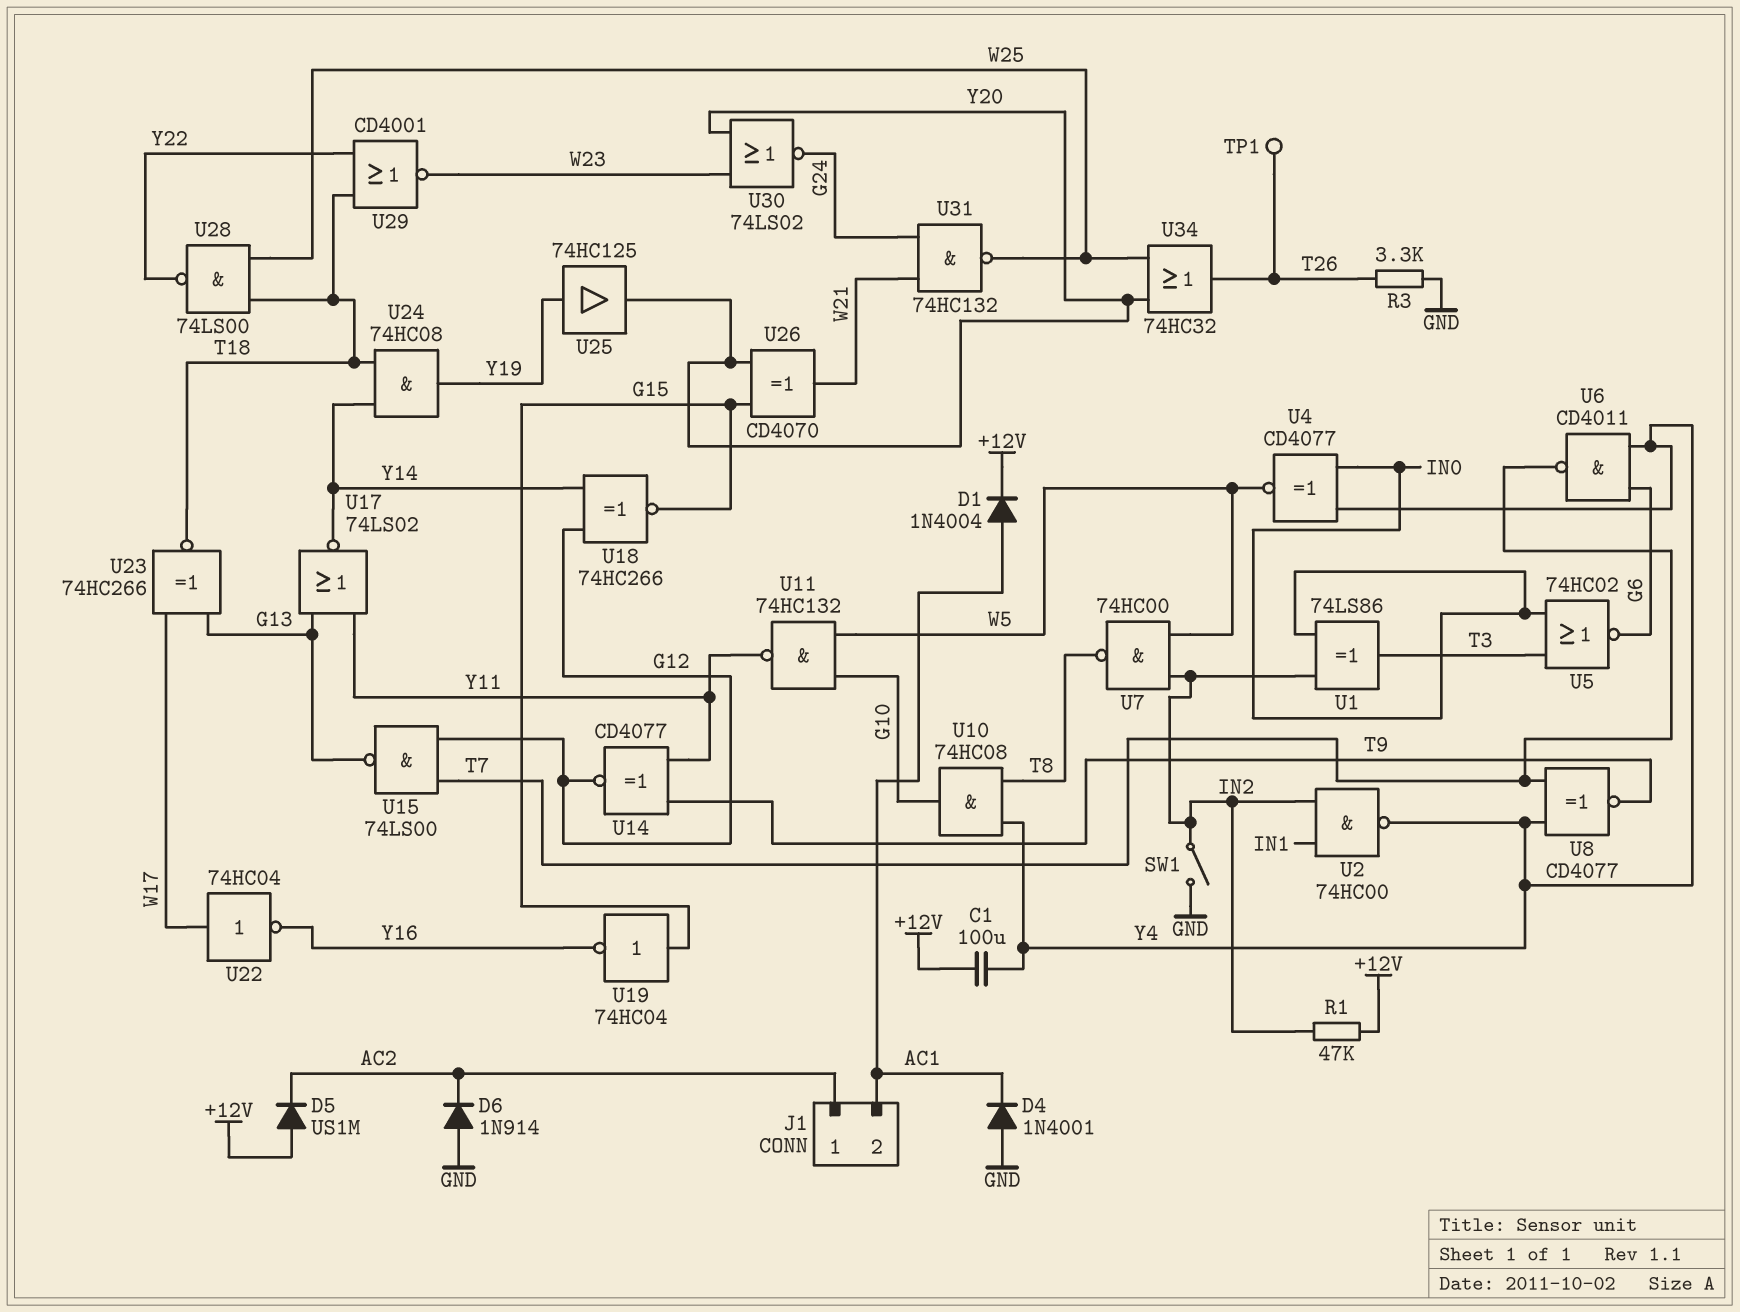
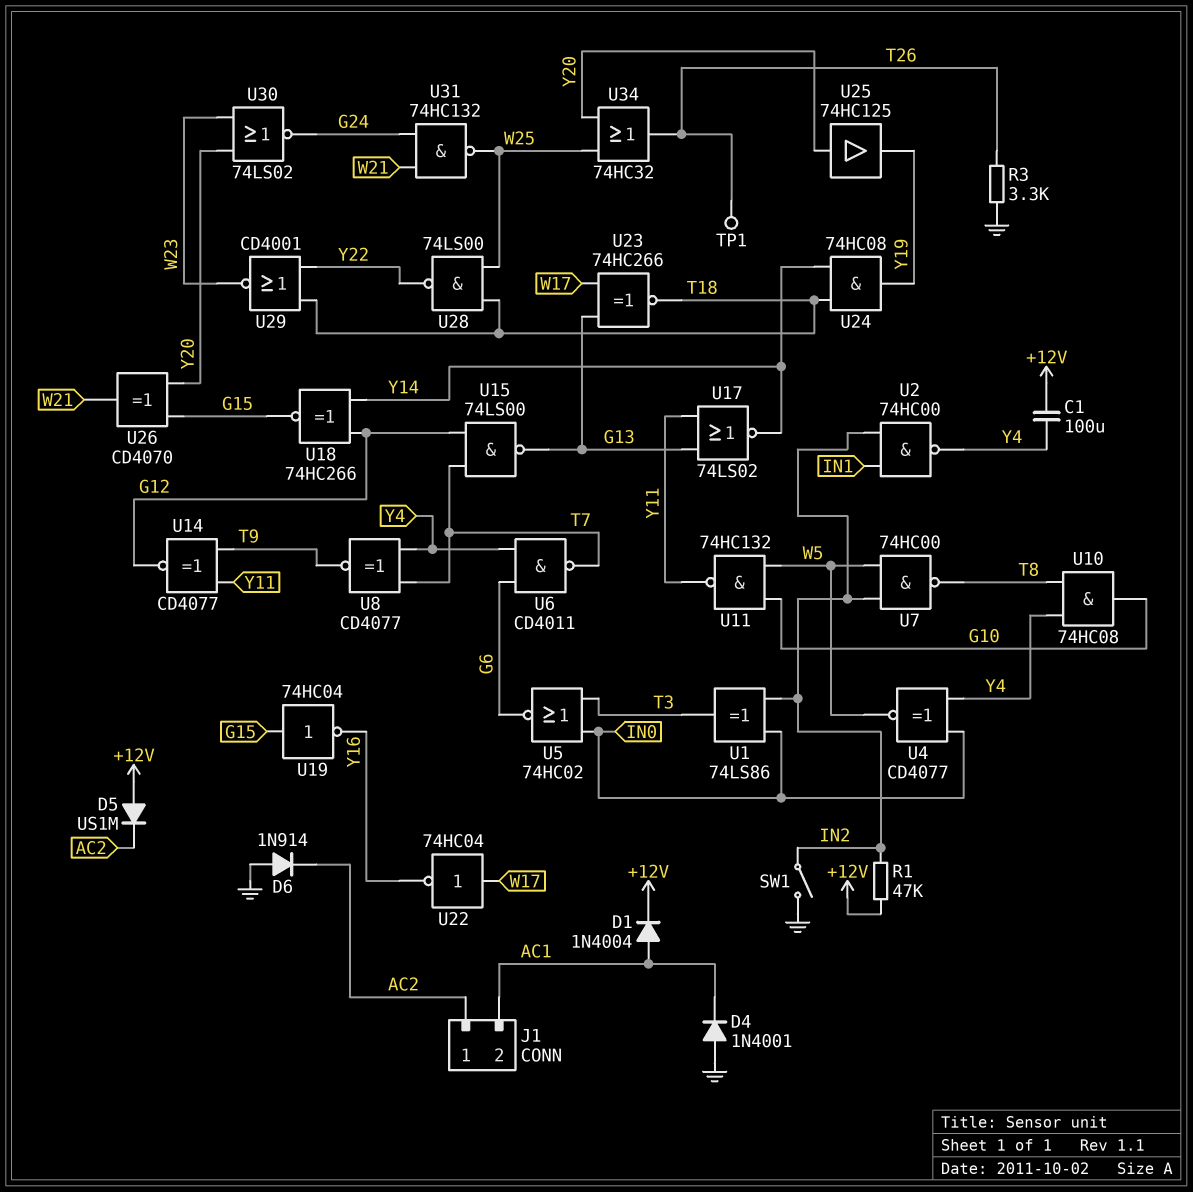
U25: buffer 74HC125 (in Y19, out Y20) -> buffer 74HC125 (in Y20, out Y19)

